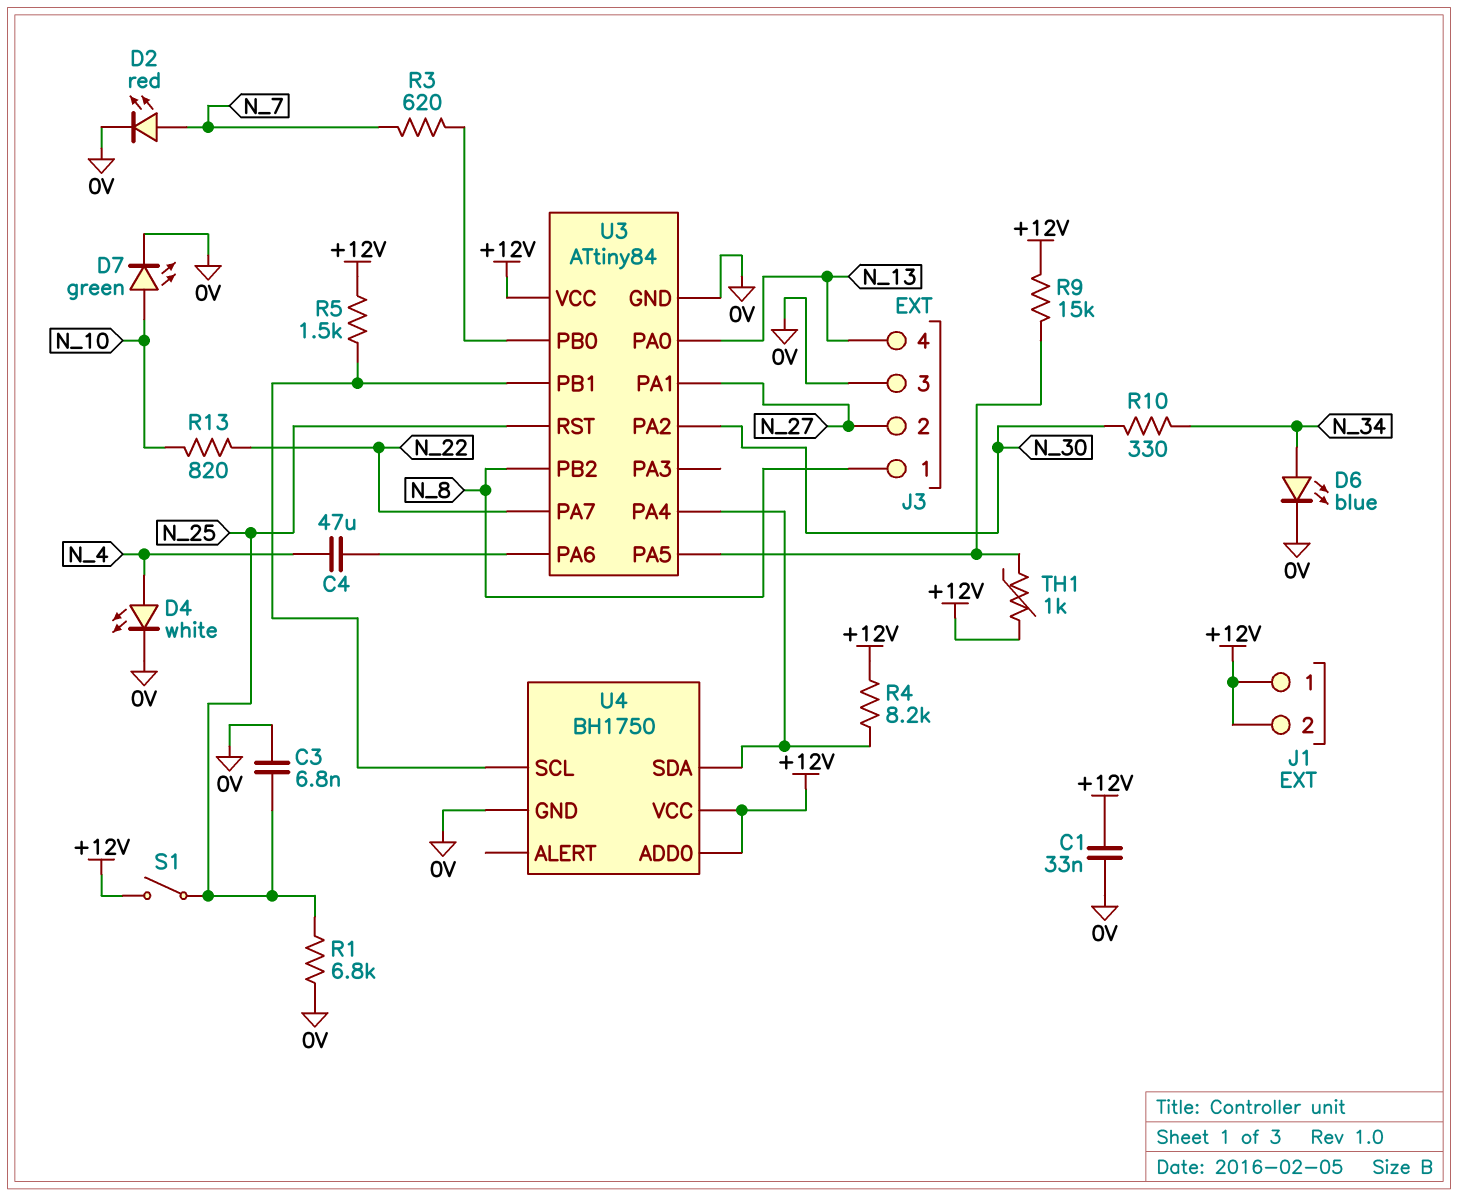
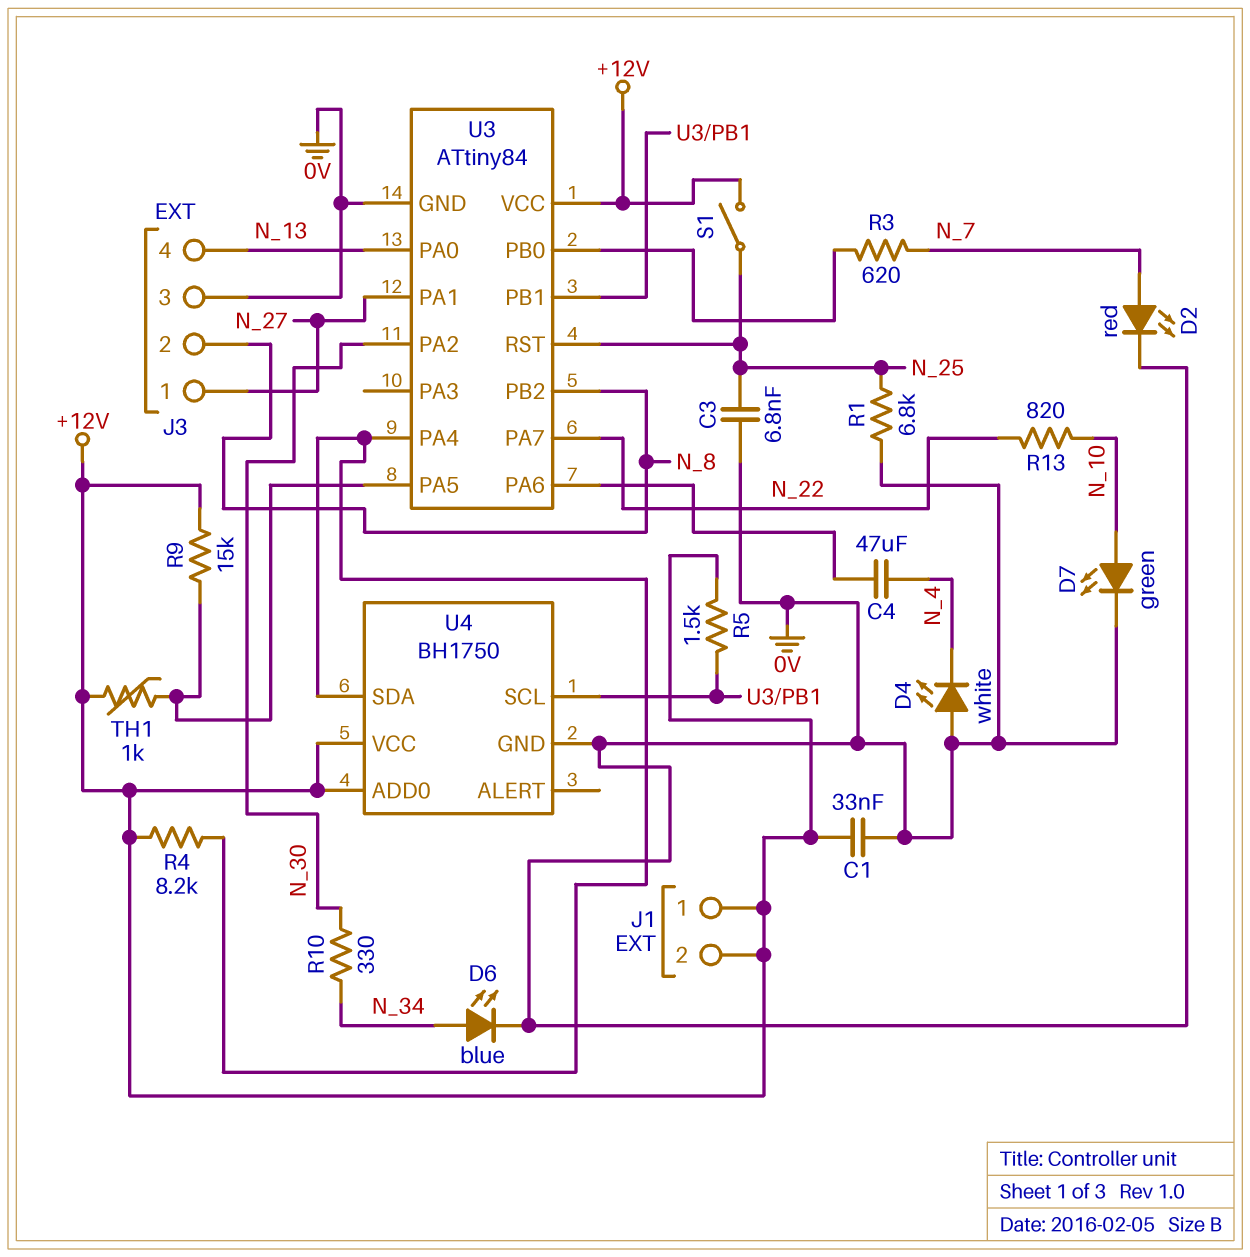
D4: LED white (A N_4, K 0V) -> LED white (A 0V, K N_4)
J3 pin 1: N_8 -> N_27
J3 pin 2: N_27 -> N_8

